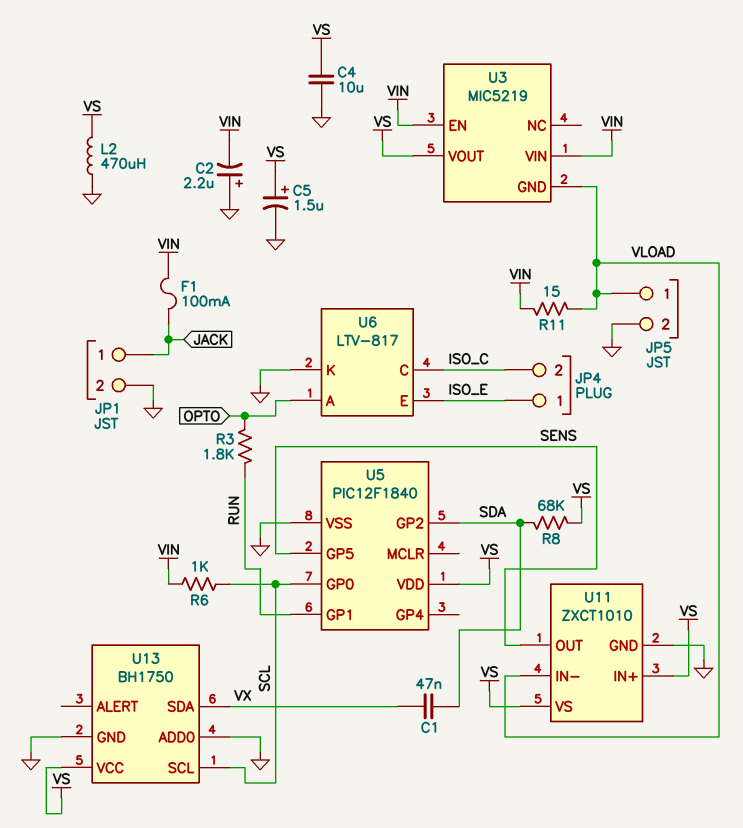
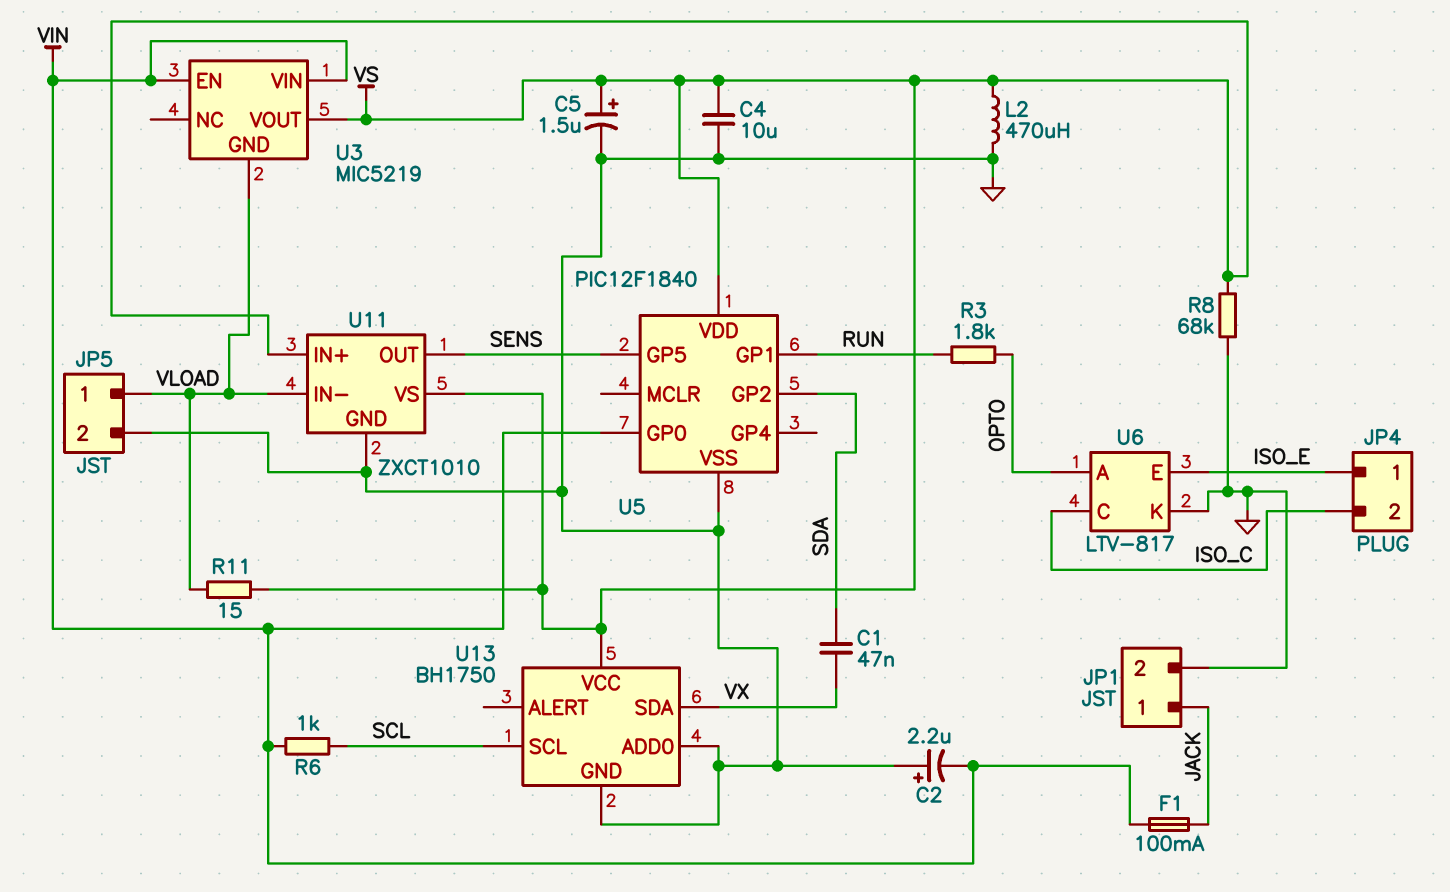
R8: 68k (SDA, VS) -> 68k (GND, VS)
R11: 15 (VIN, VLOAD) -> 15 (VLOAD, VS)
U5 pin GP0: SCL -> VIN

